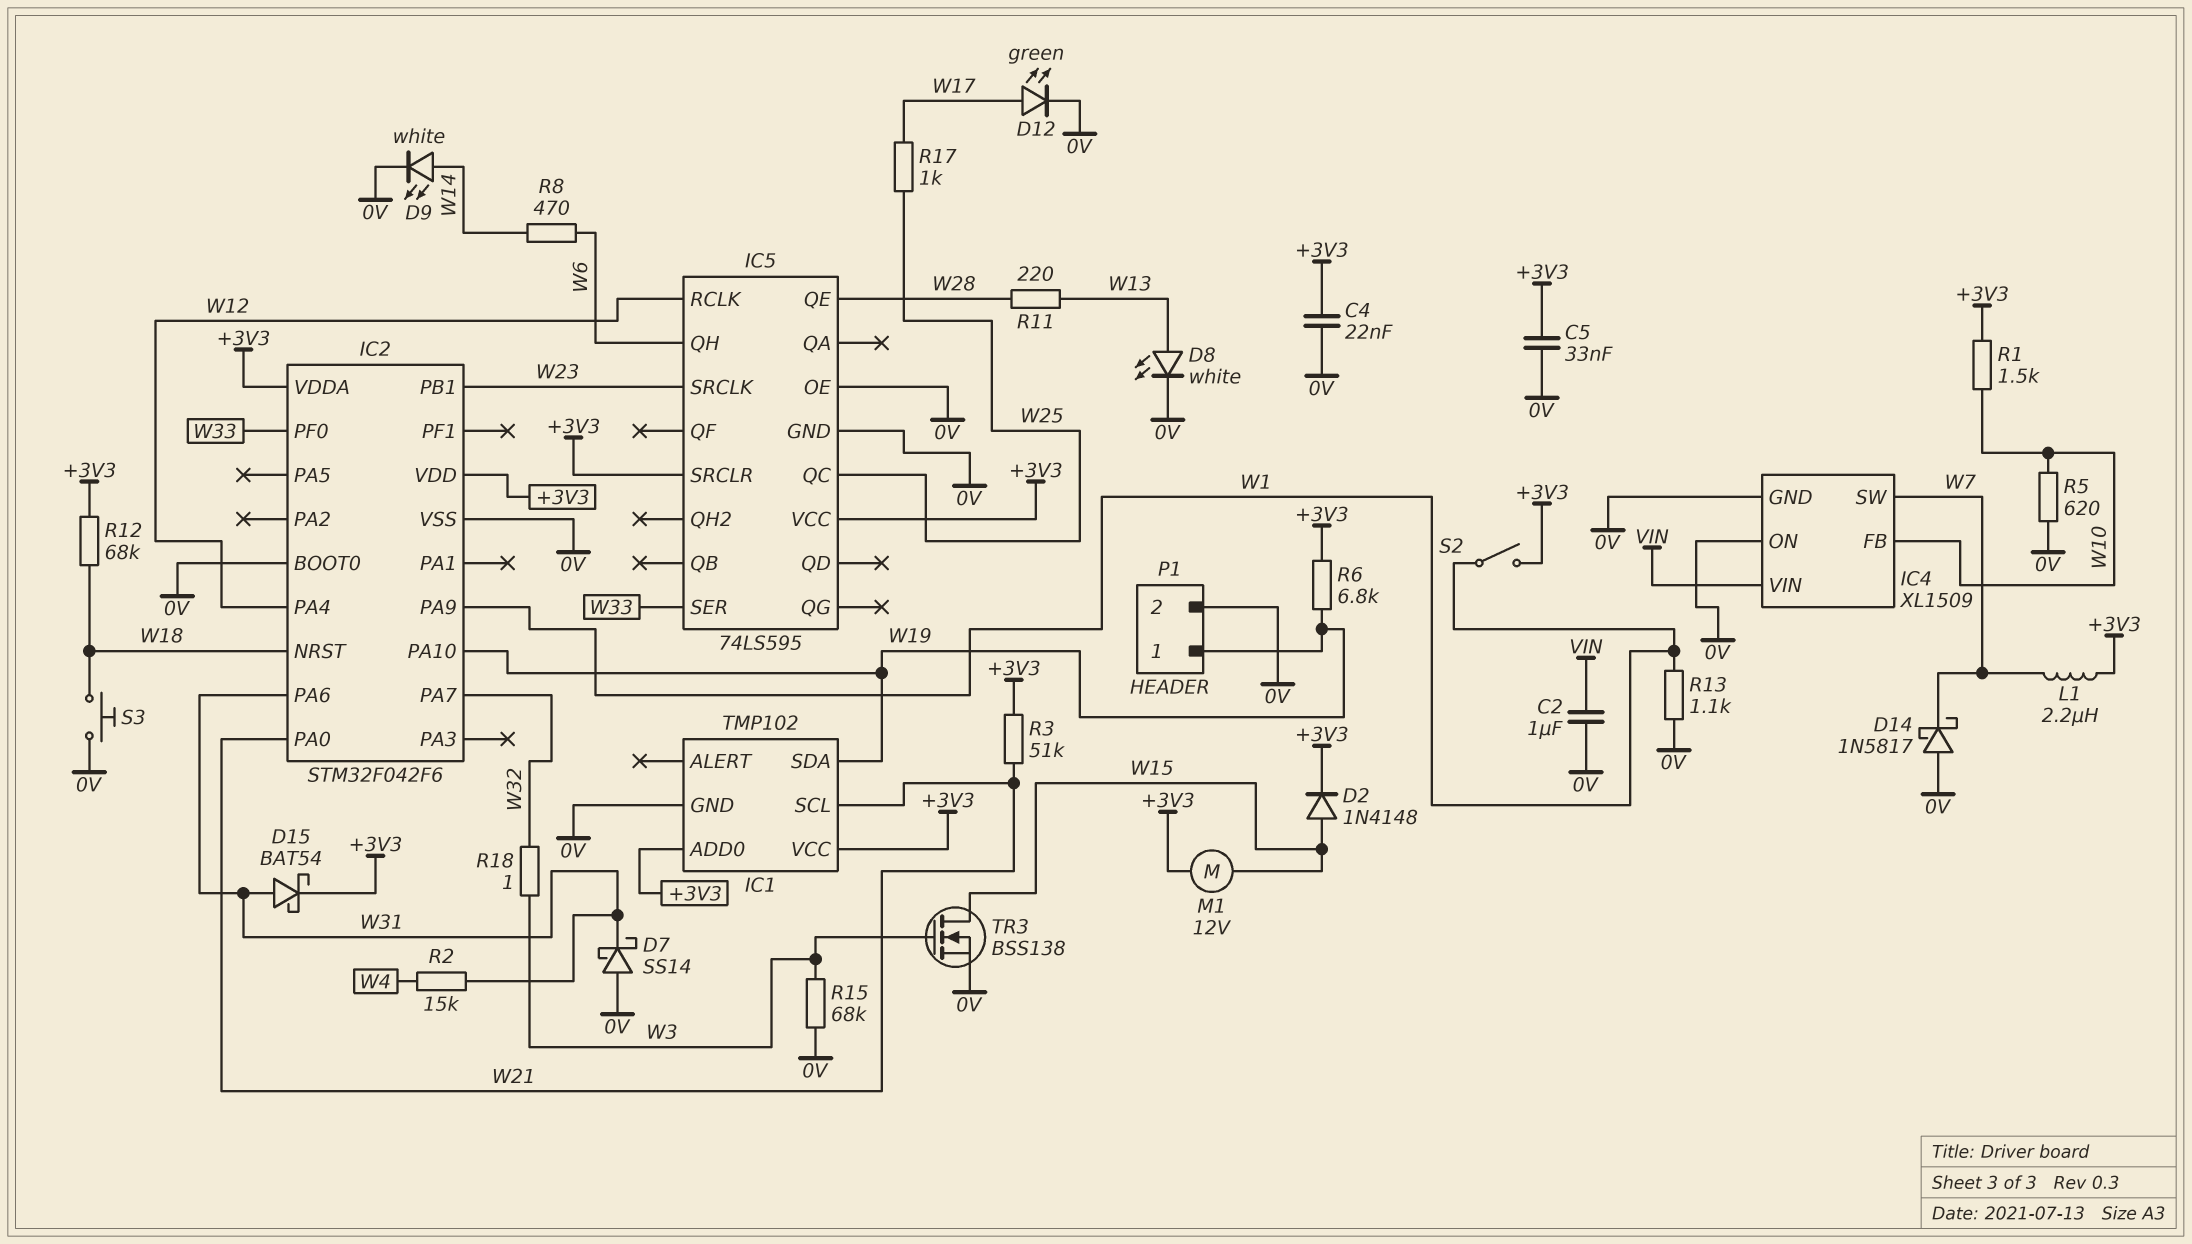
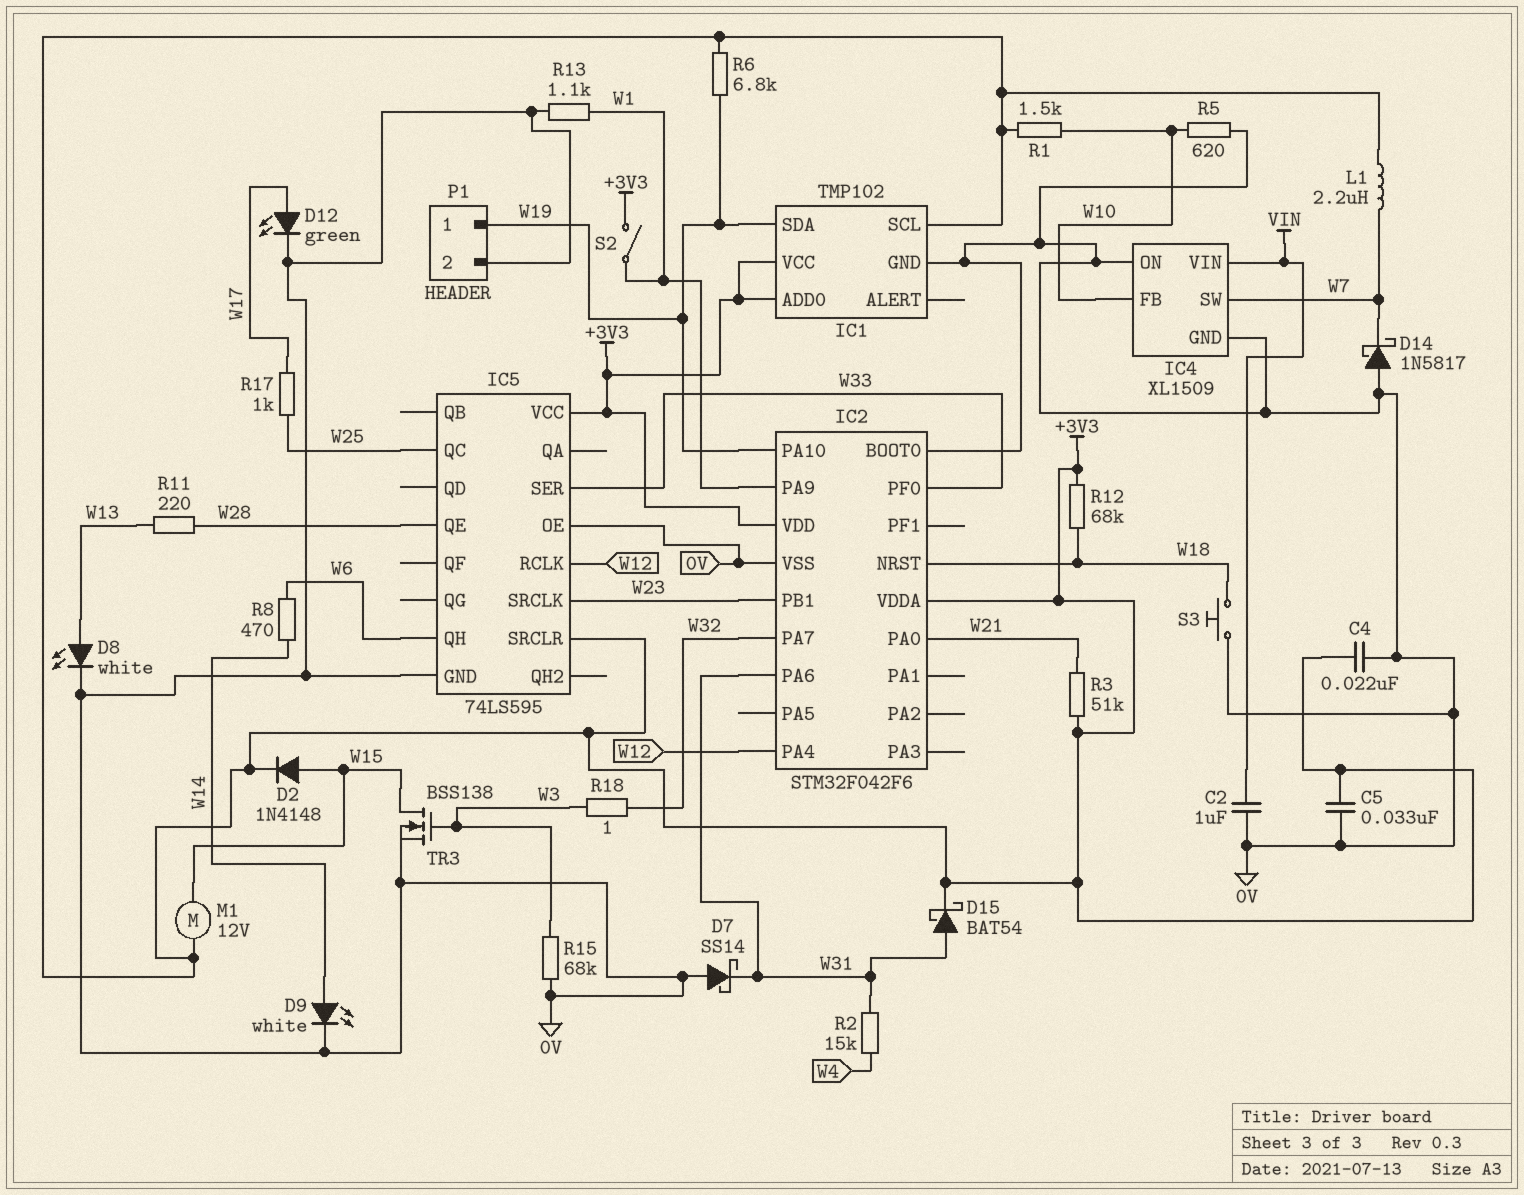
IC1 pin SCL: W21 -> +3V3

